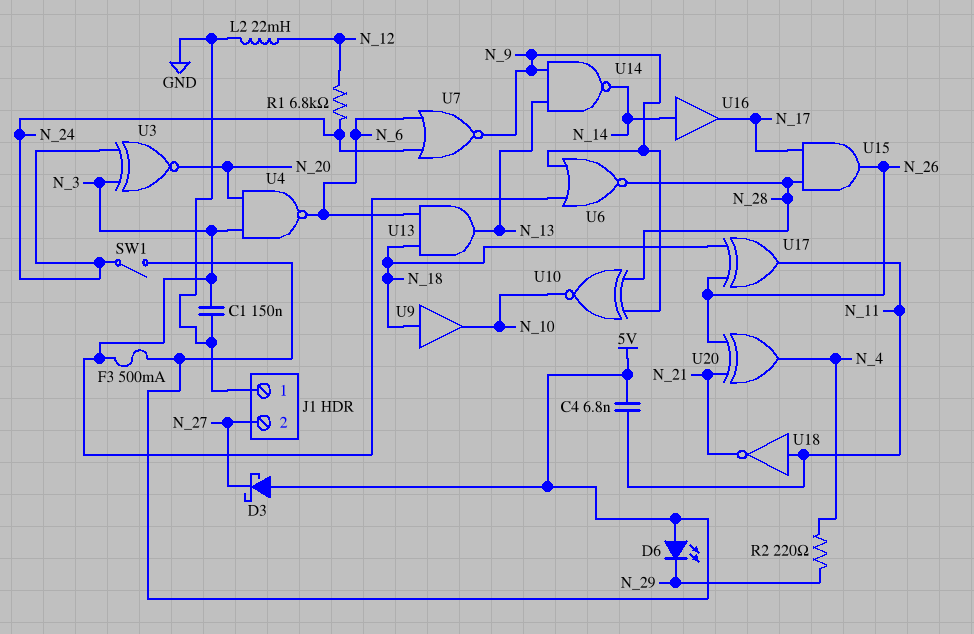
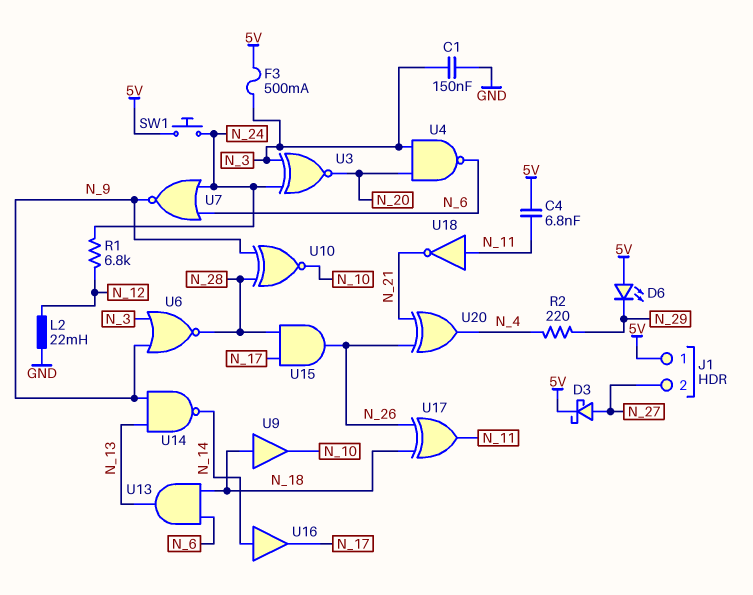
D3: schottky (A 5V, K N_27) -> schottky (A N_27, K 5V)
J1 pin 1: GND -> 5V
SW1: switch (5V, N_24) -> button (5V, N_24)

